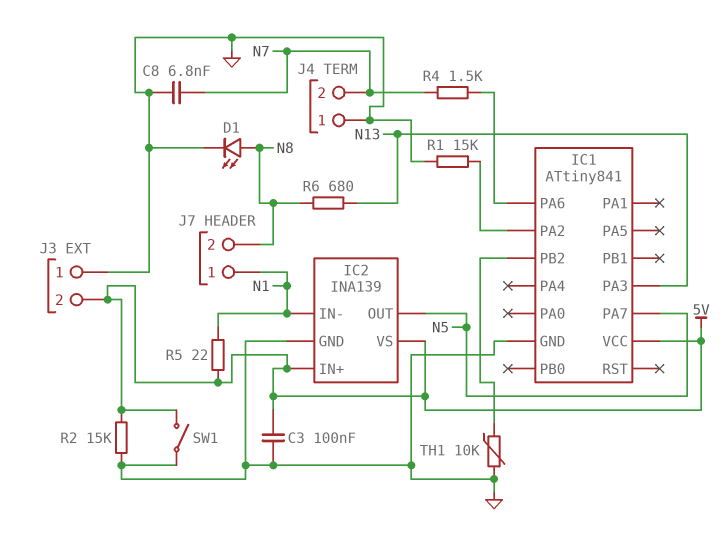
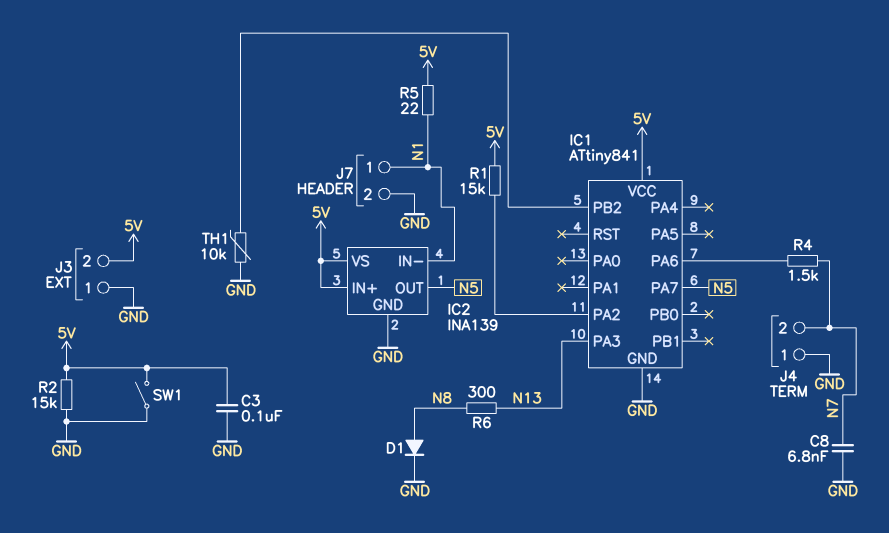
D1: LED (A N8, K GND) -> diode (A N8, K GND)
J7 pin 2: N8 -> GND
R1: 15k (GND, IC1/PA2) -> 15k (5V, IC1/PA2)
R6: 680 (N8, N13) -> 300 (N8, N13)

